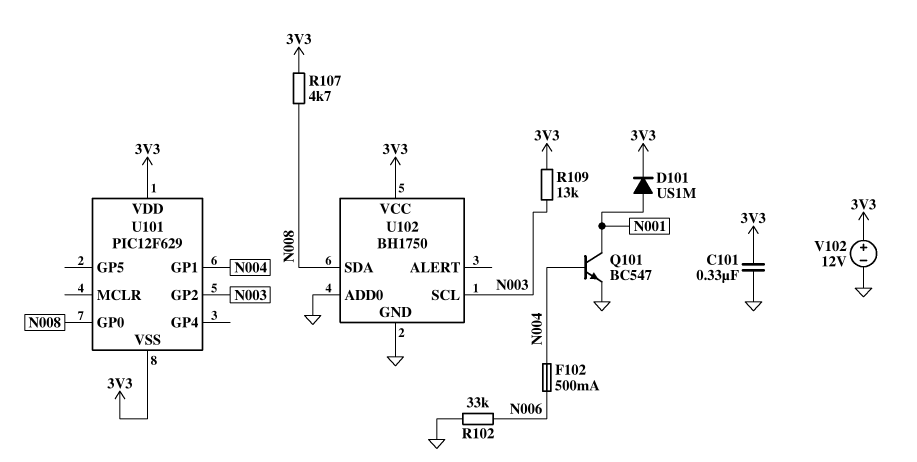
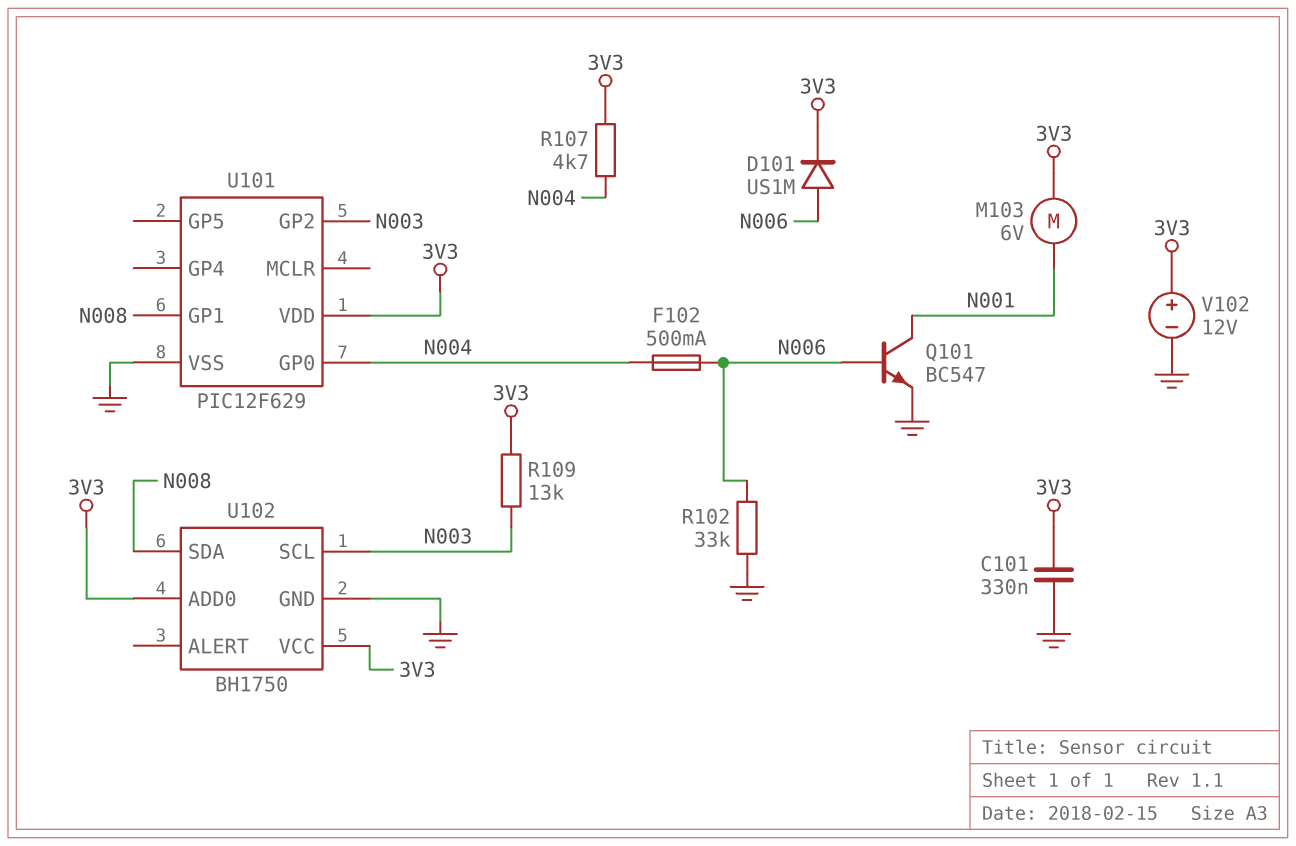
D101: diode US1M (A N001, K 3V3) -> diode US1M (A N006, K 3V3)
M103: none -> motor 6V (3V3, N001)
Q101: NPN BC547 (B N004, C N001, E GND) -> NPN BC547 (B N006, C N001, E GND)
R107: 4.7k (3V3, N008) -> 4.7k (3V3, N004)
U101 pin GP0: N008 -> N004
U101 pin GP1: N004 -> N008
U101 pin VSS: 3V3 -> GND
U102 pin ADD0: GND -> 3V3

